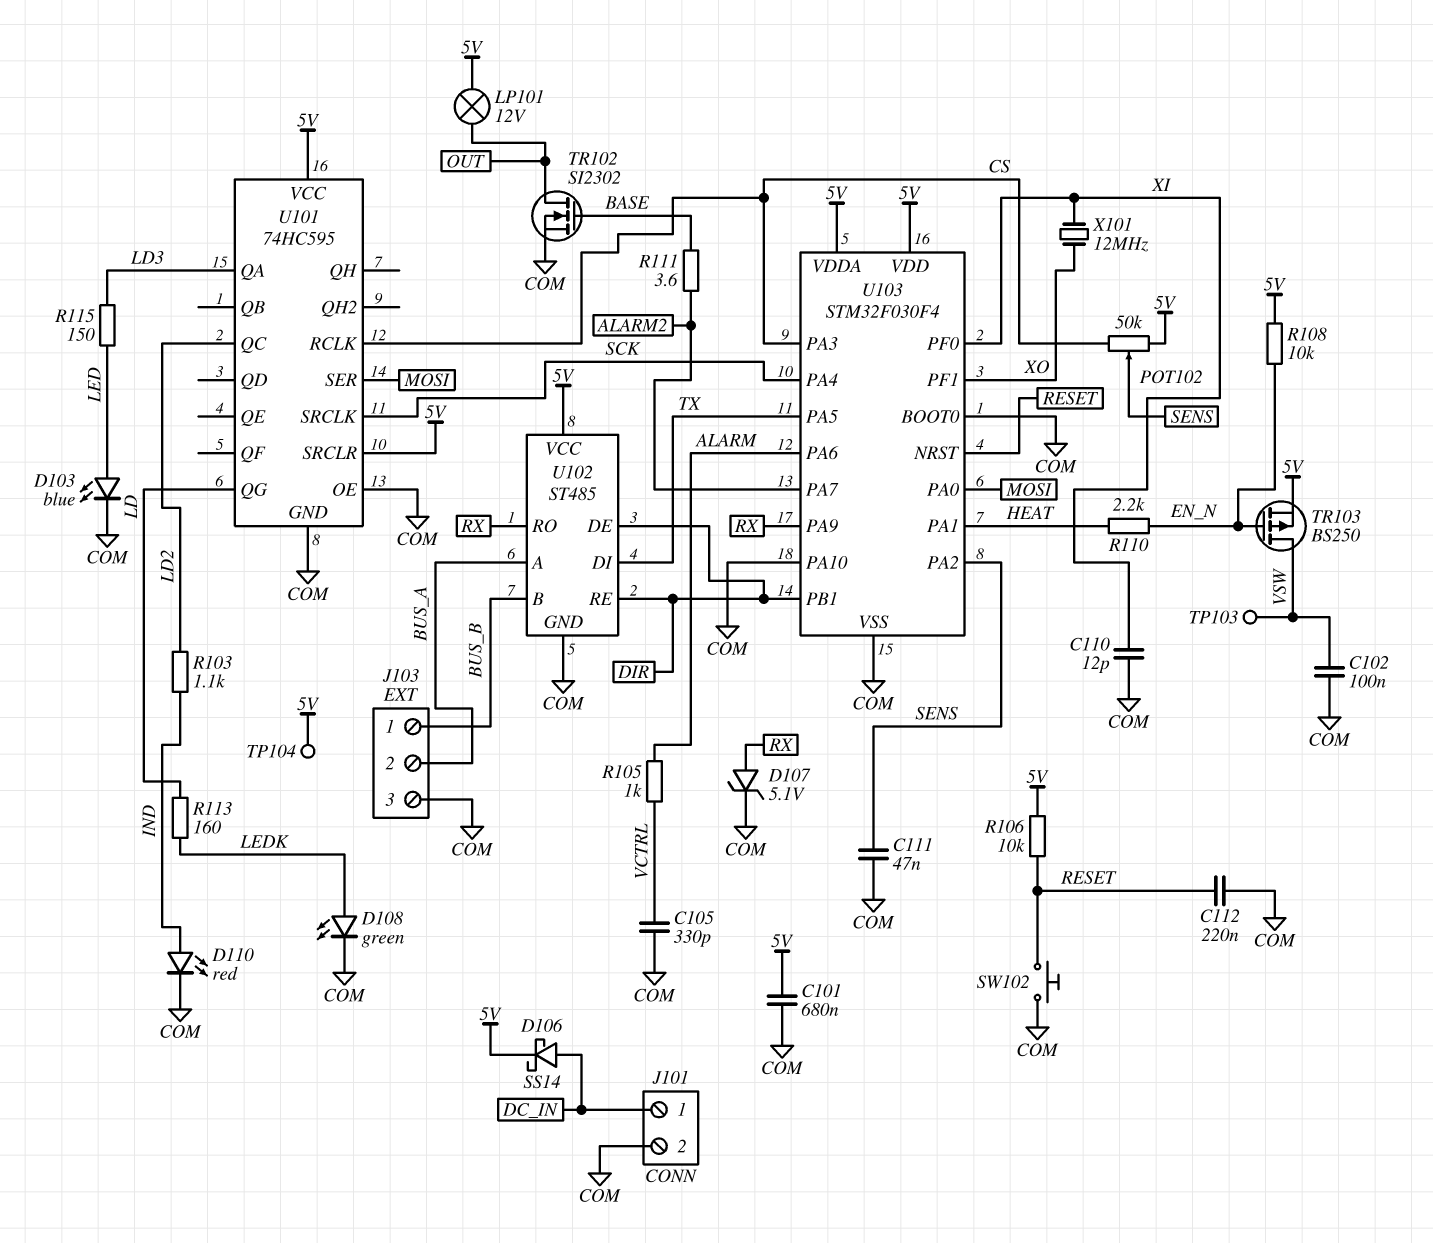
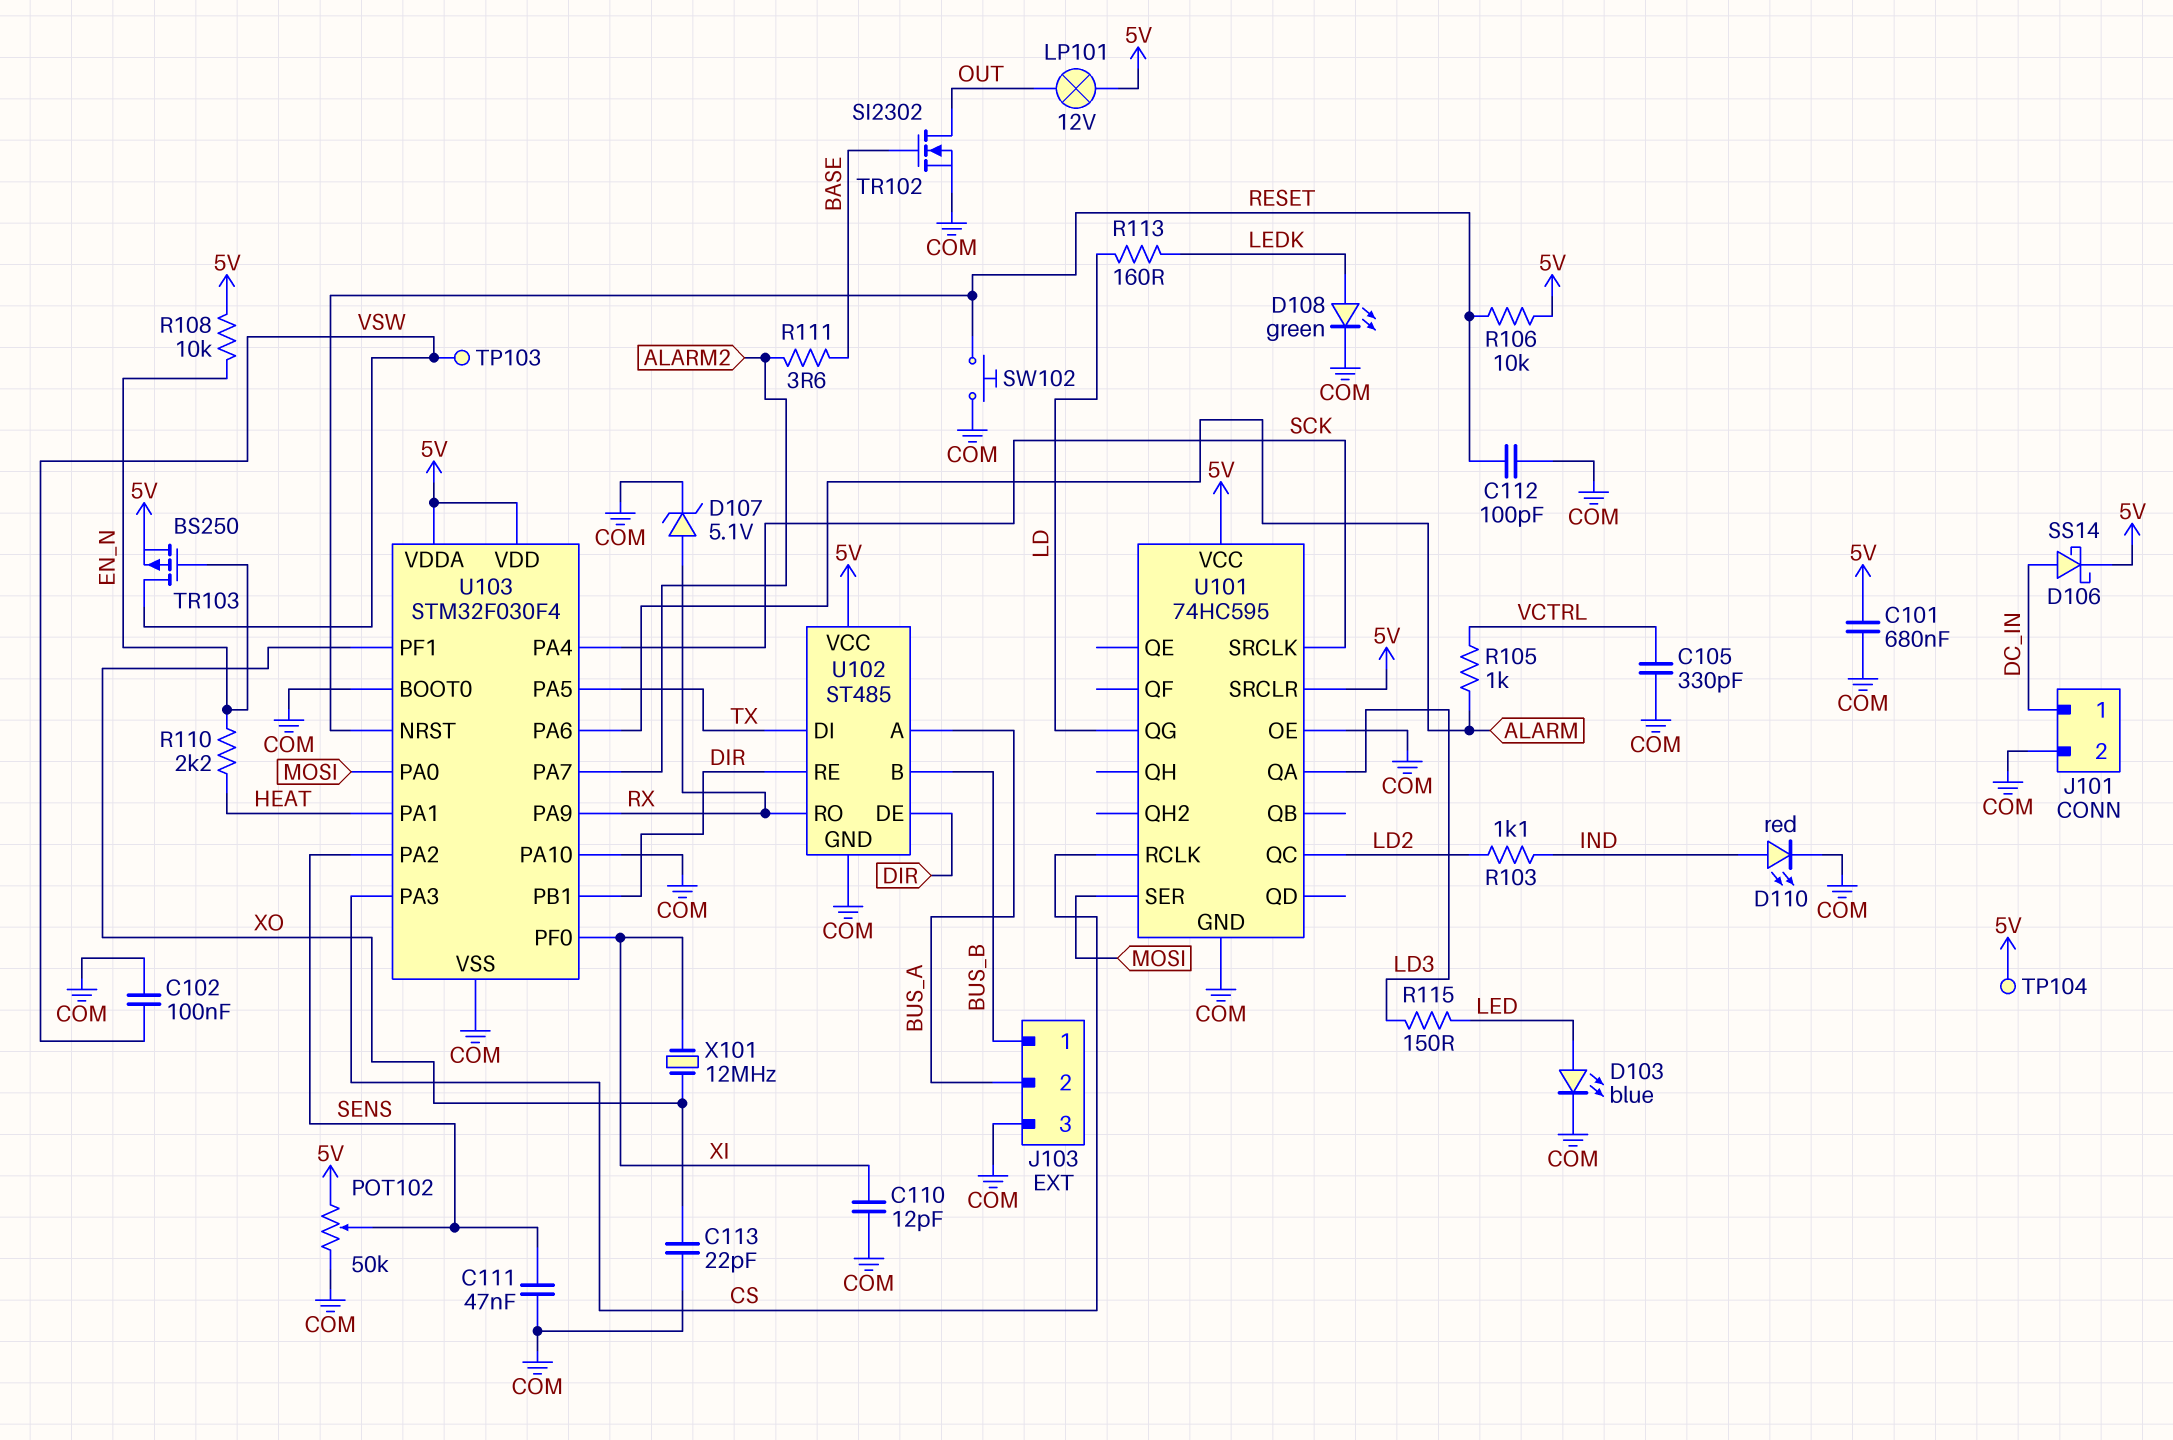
C112: 220nF (COM, RESET) -> 100pF (COM, RESET)
C113: none -> 22pF (COM, XO)
POT102: 50k (5V, CS, wiper SENS) -> 50k (5V, COM, wiper SENS)

